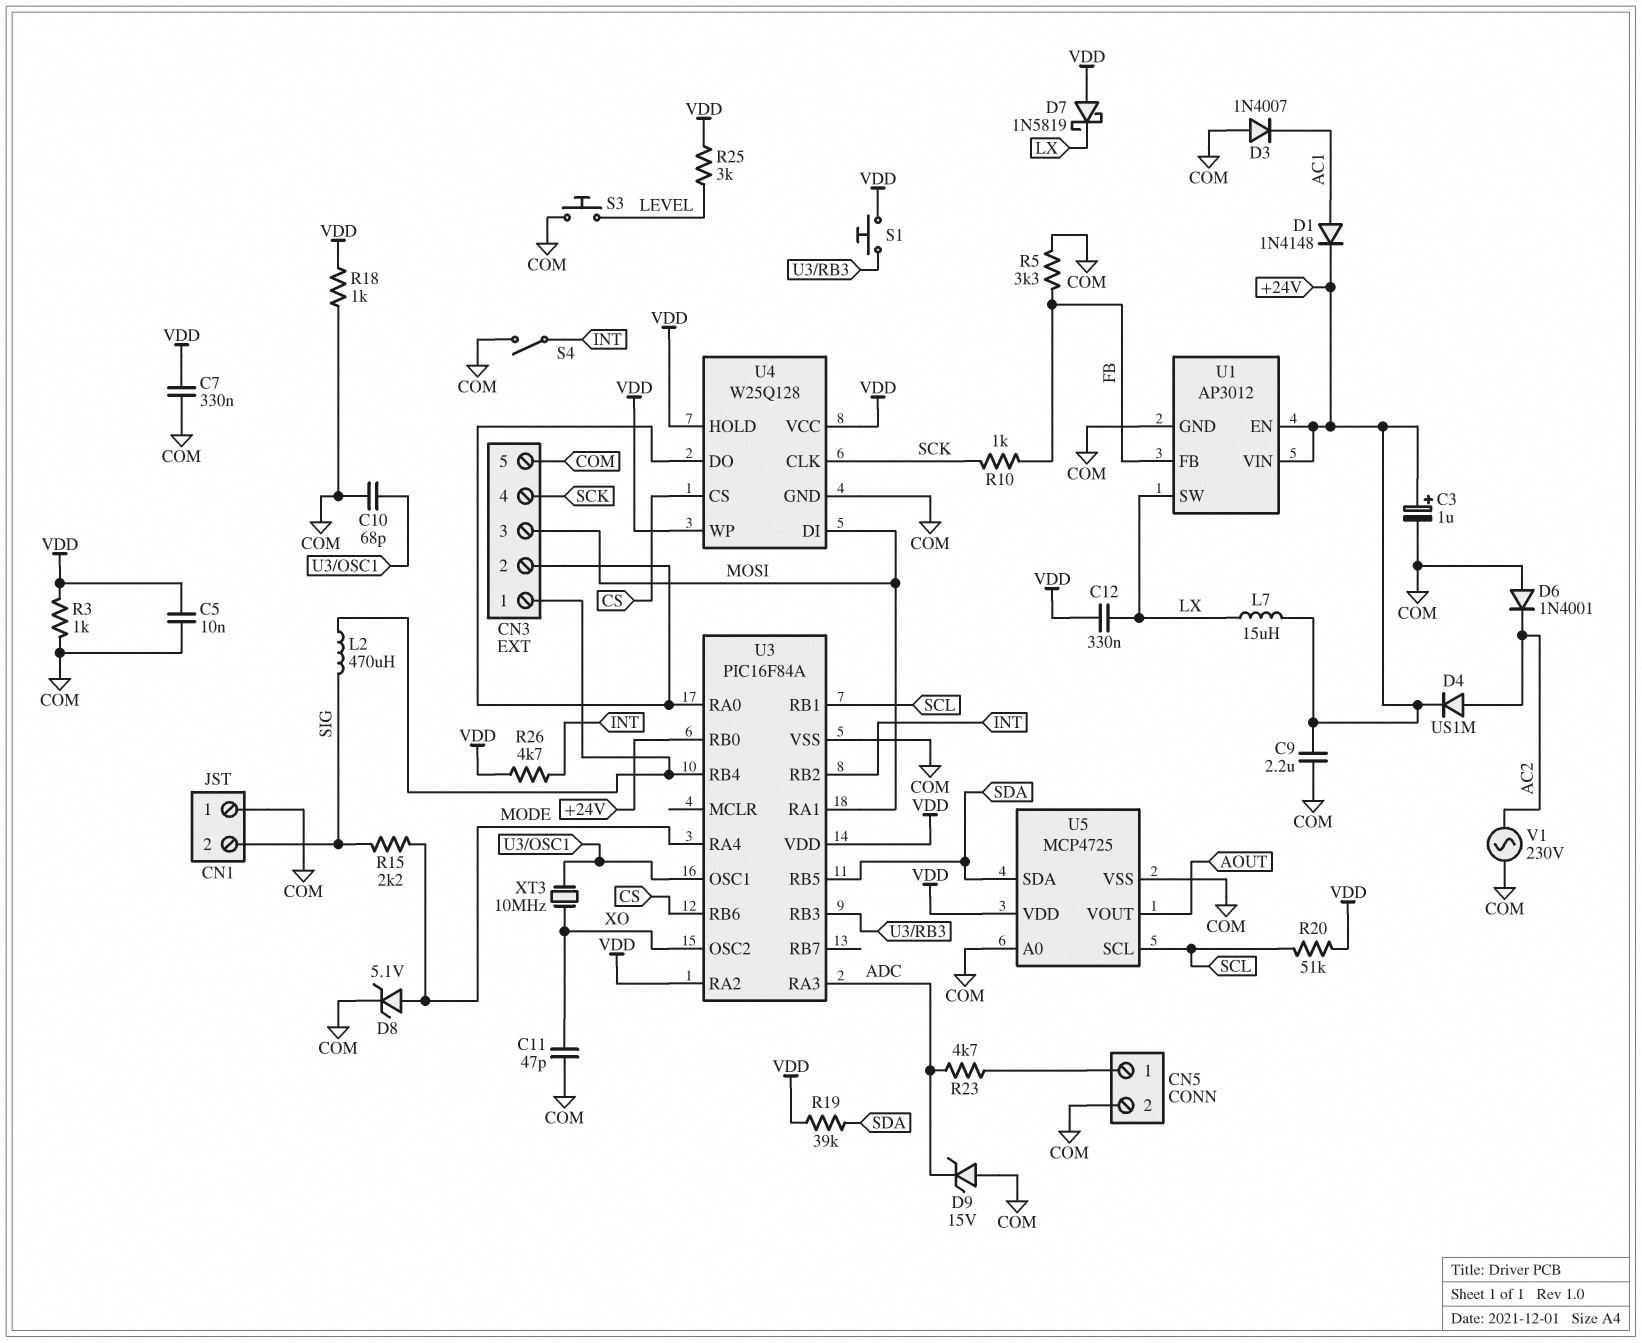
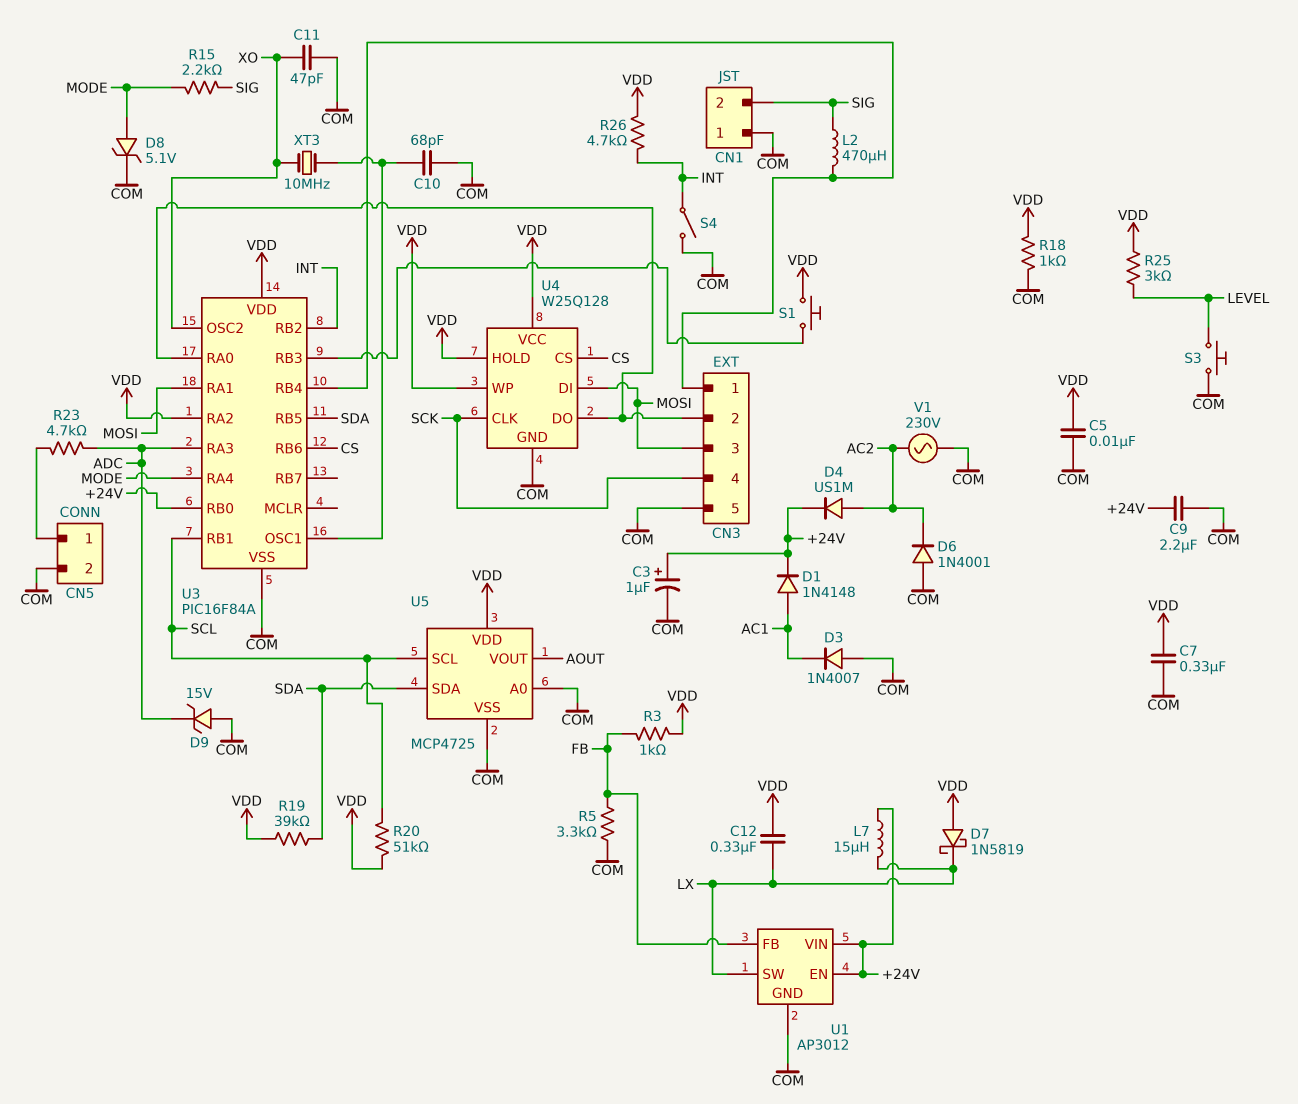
R3: 1k (COM, VDD) -> 1k (FB, VDD)
R10: 1k (FB, SCK) -> none

